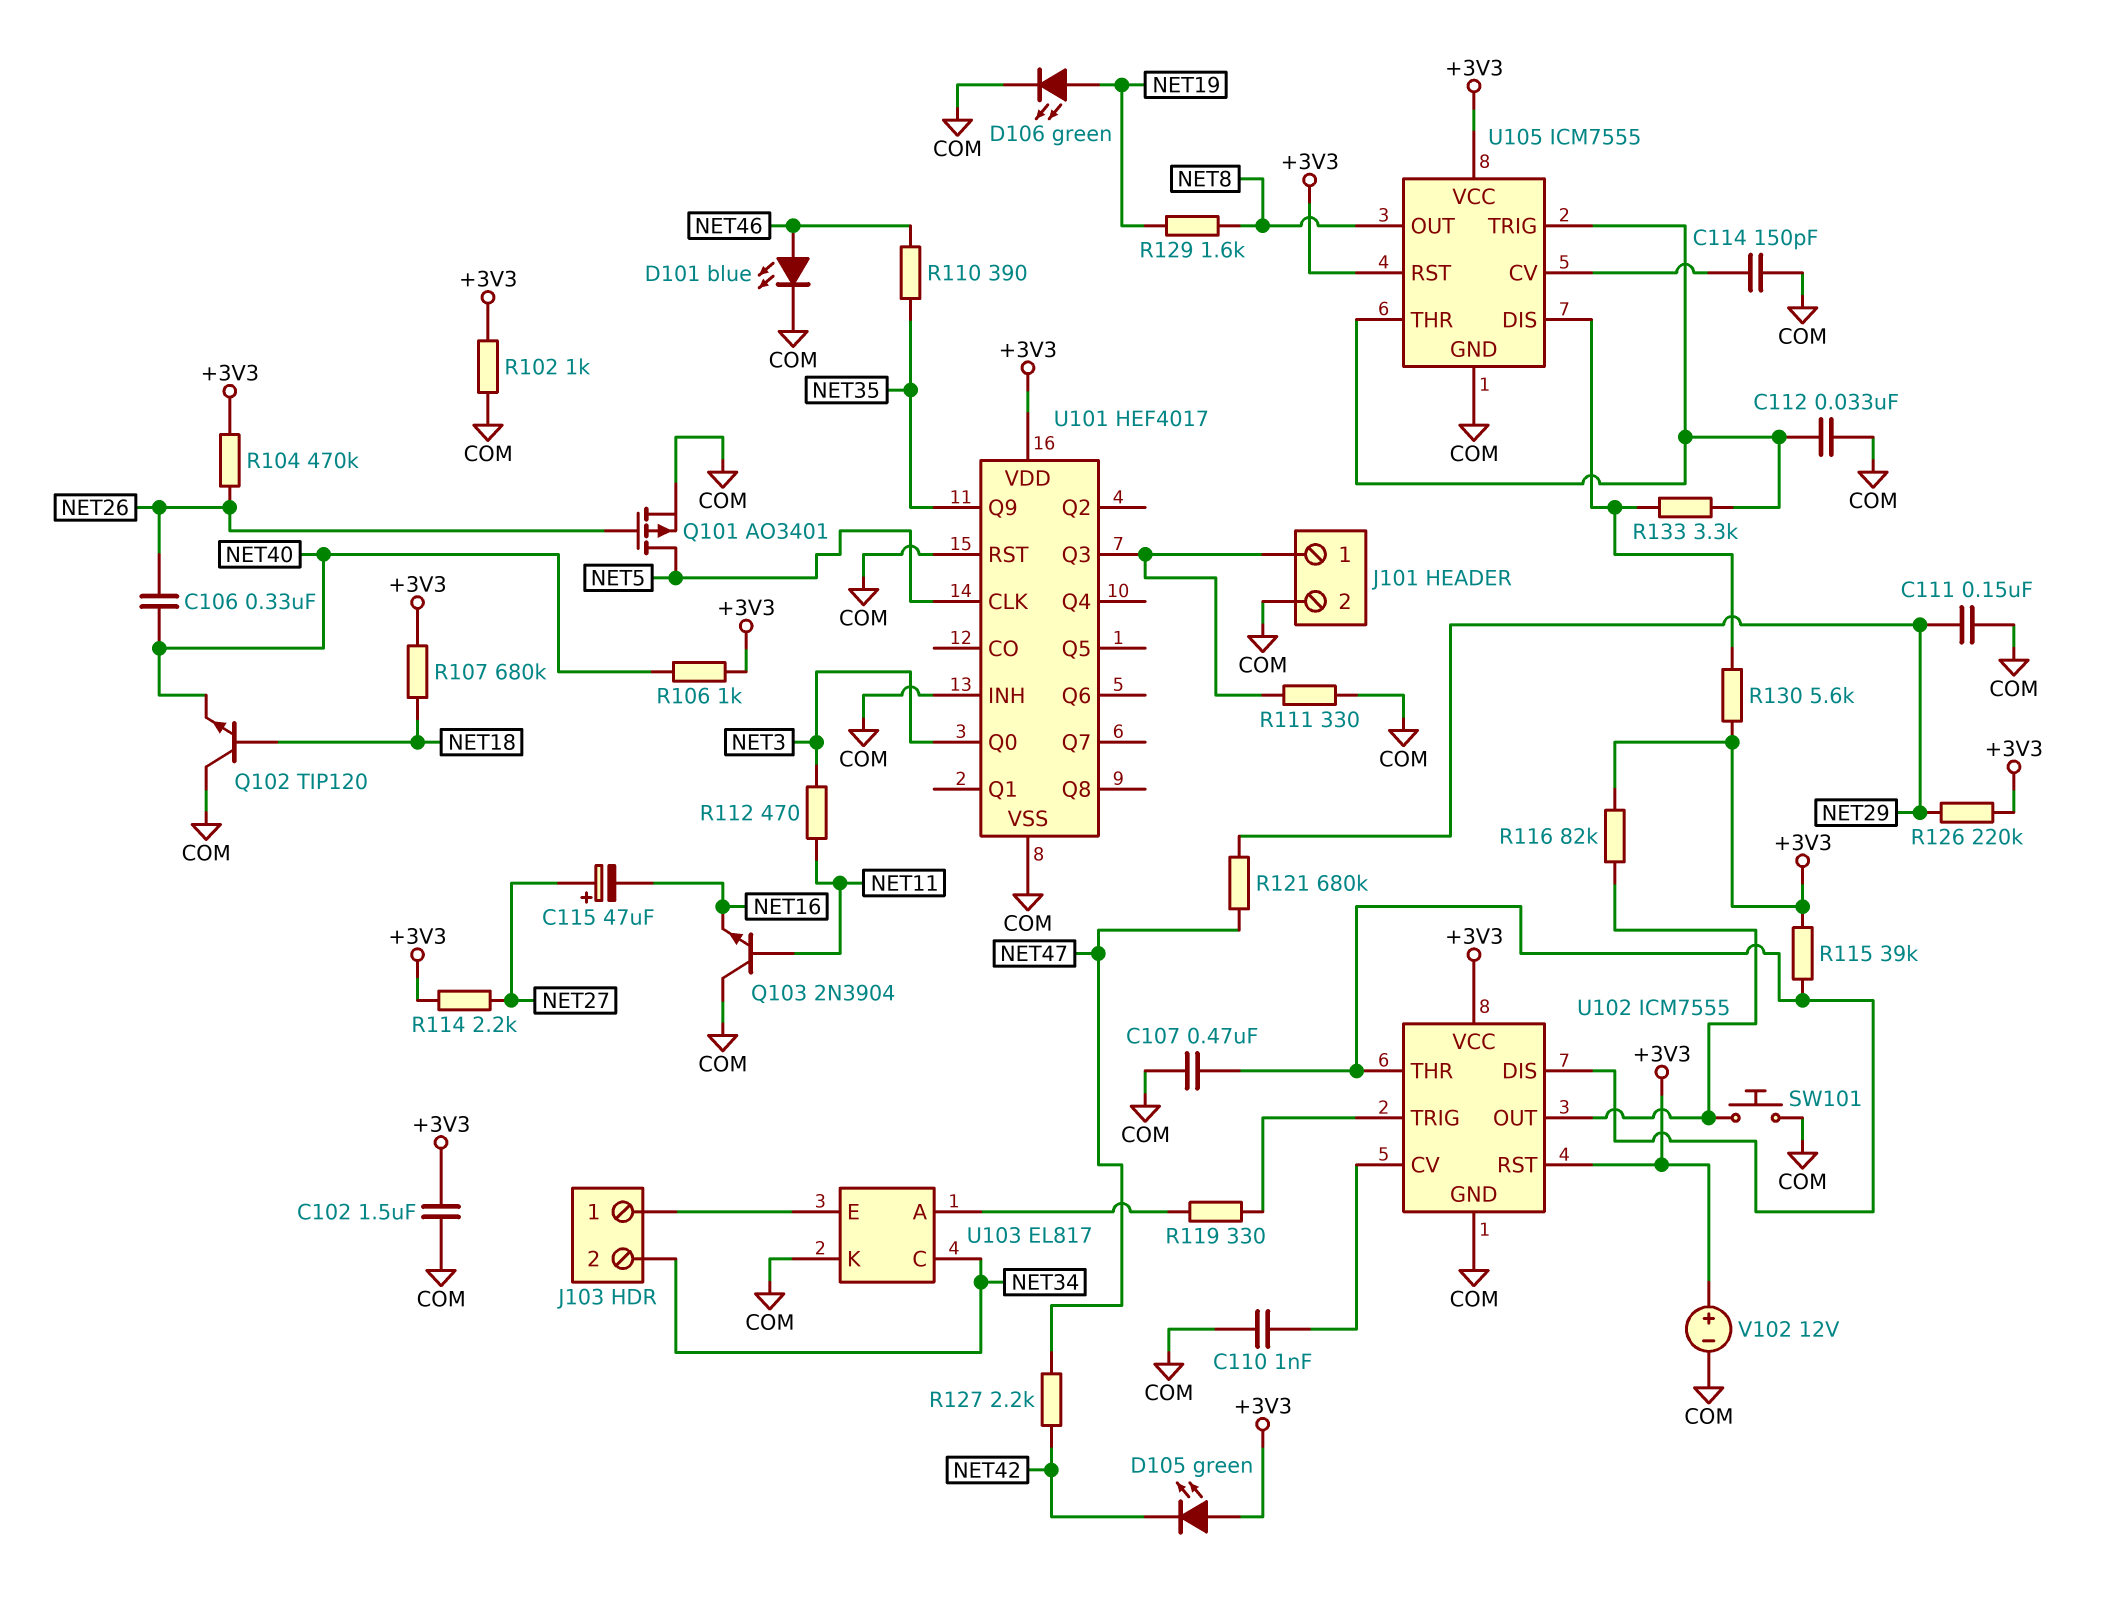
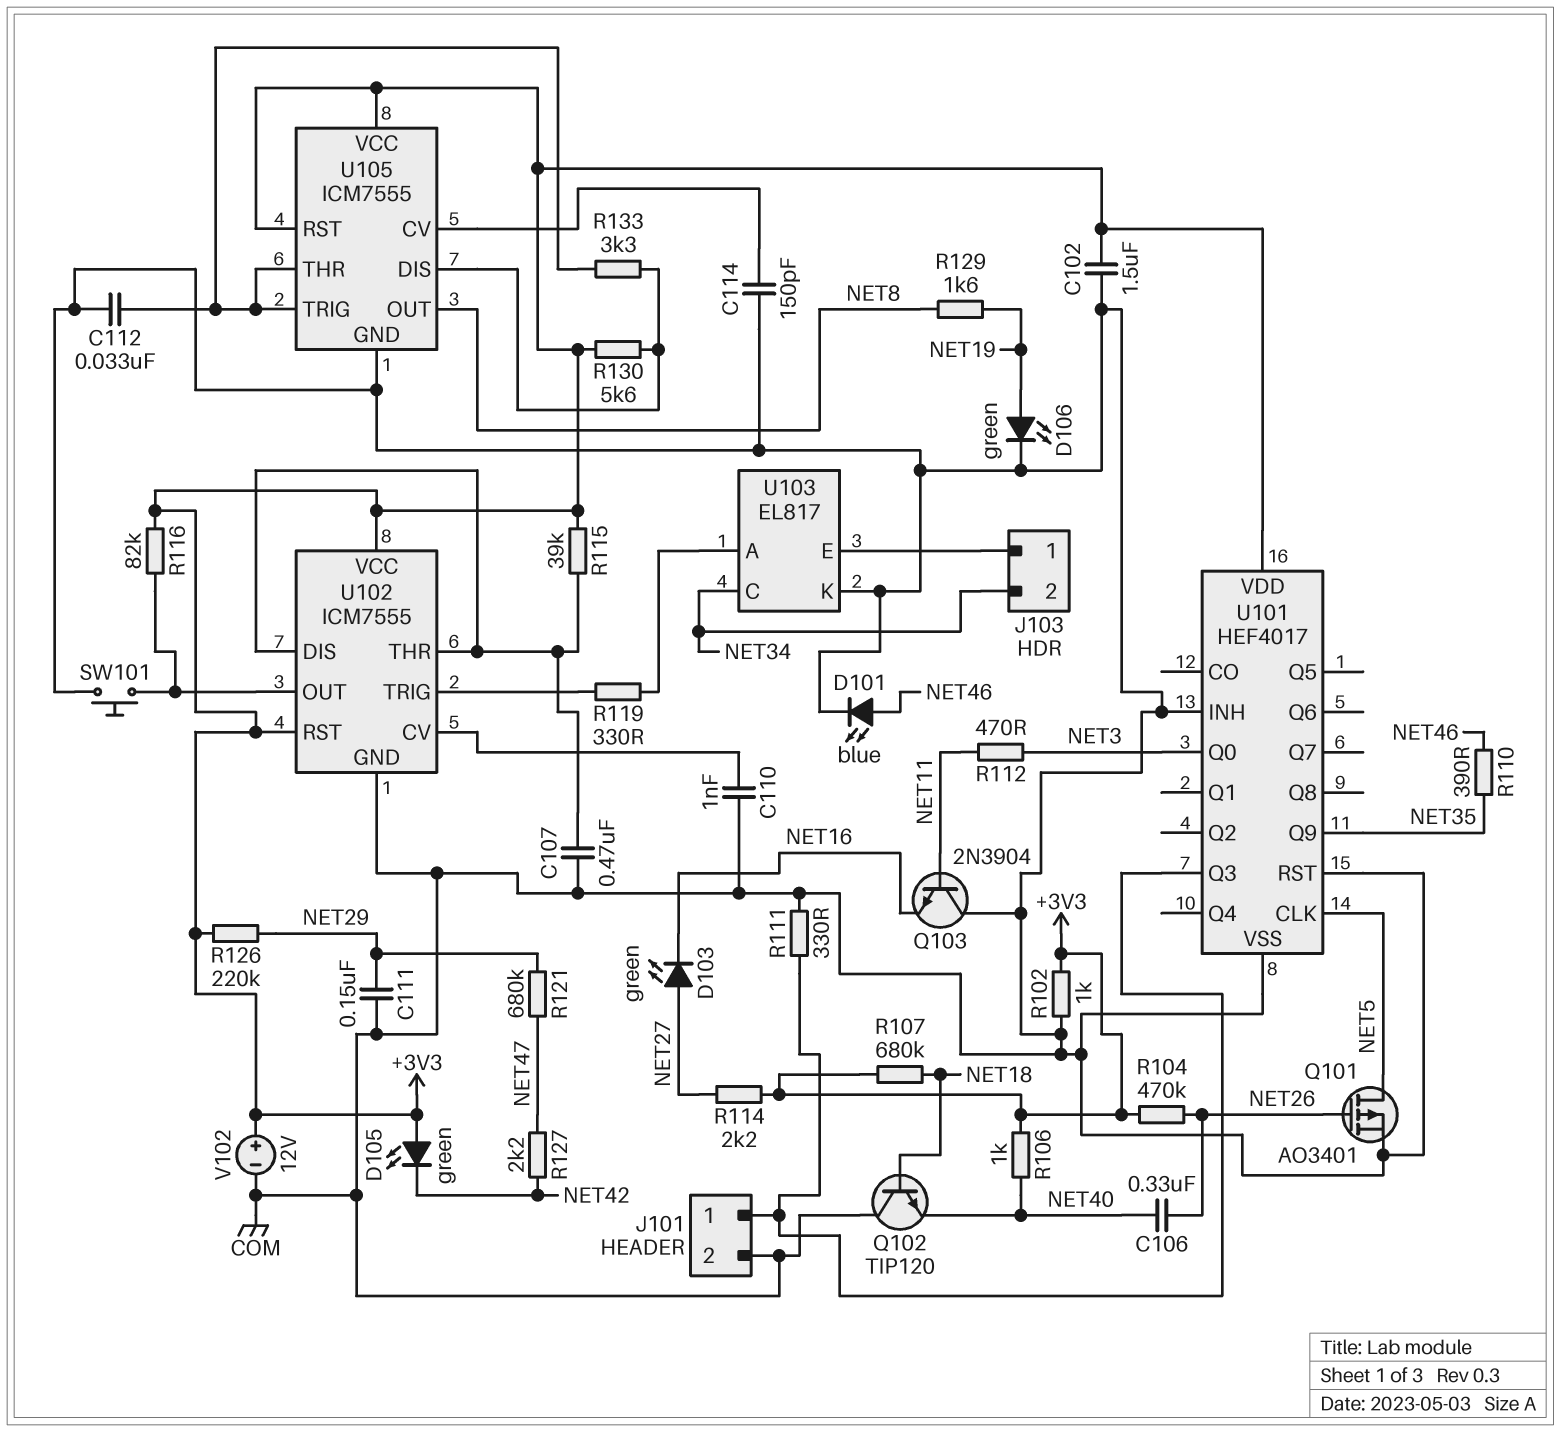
C115: 47uF (plus NET27, minus NET16) -> none
D103: none -> LED green (A NET27, K NET16)

